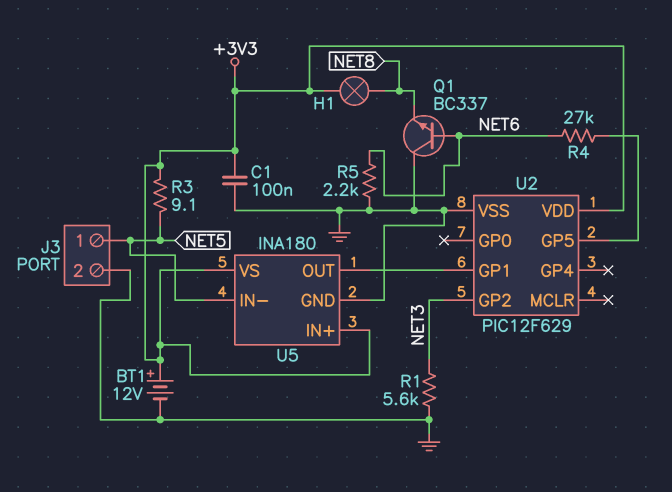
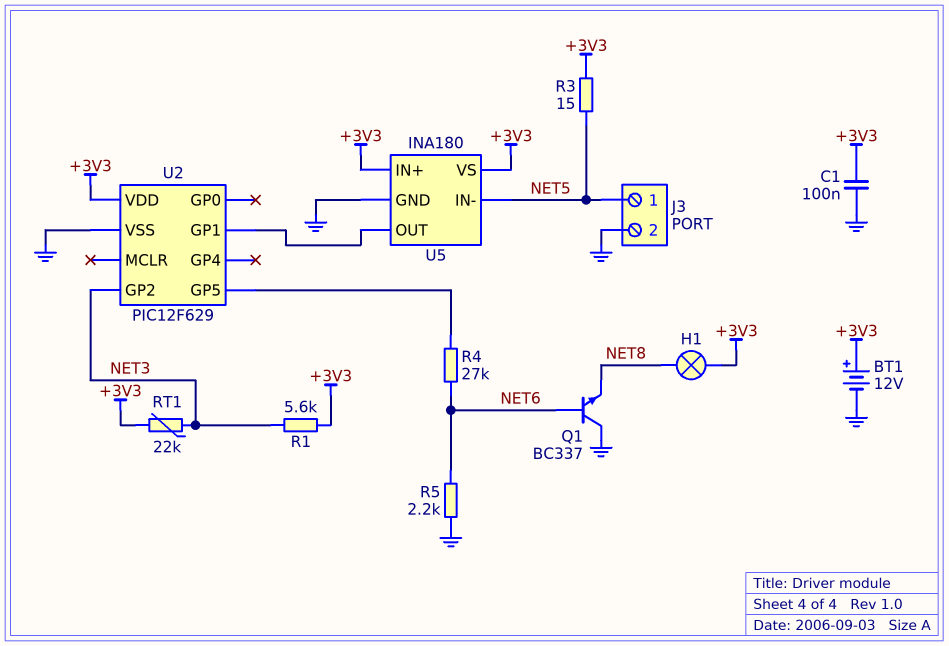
R1: 5.6k (GND, NET3) -> 5.6k (+3V3, NET3)
R3: 9.1 (+3V3, NET5) -> 15 (+3V3, NET5)
RT1: none -> 22k (+3V3, NET3)

